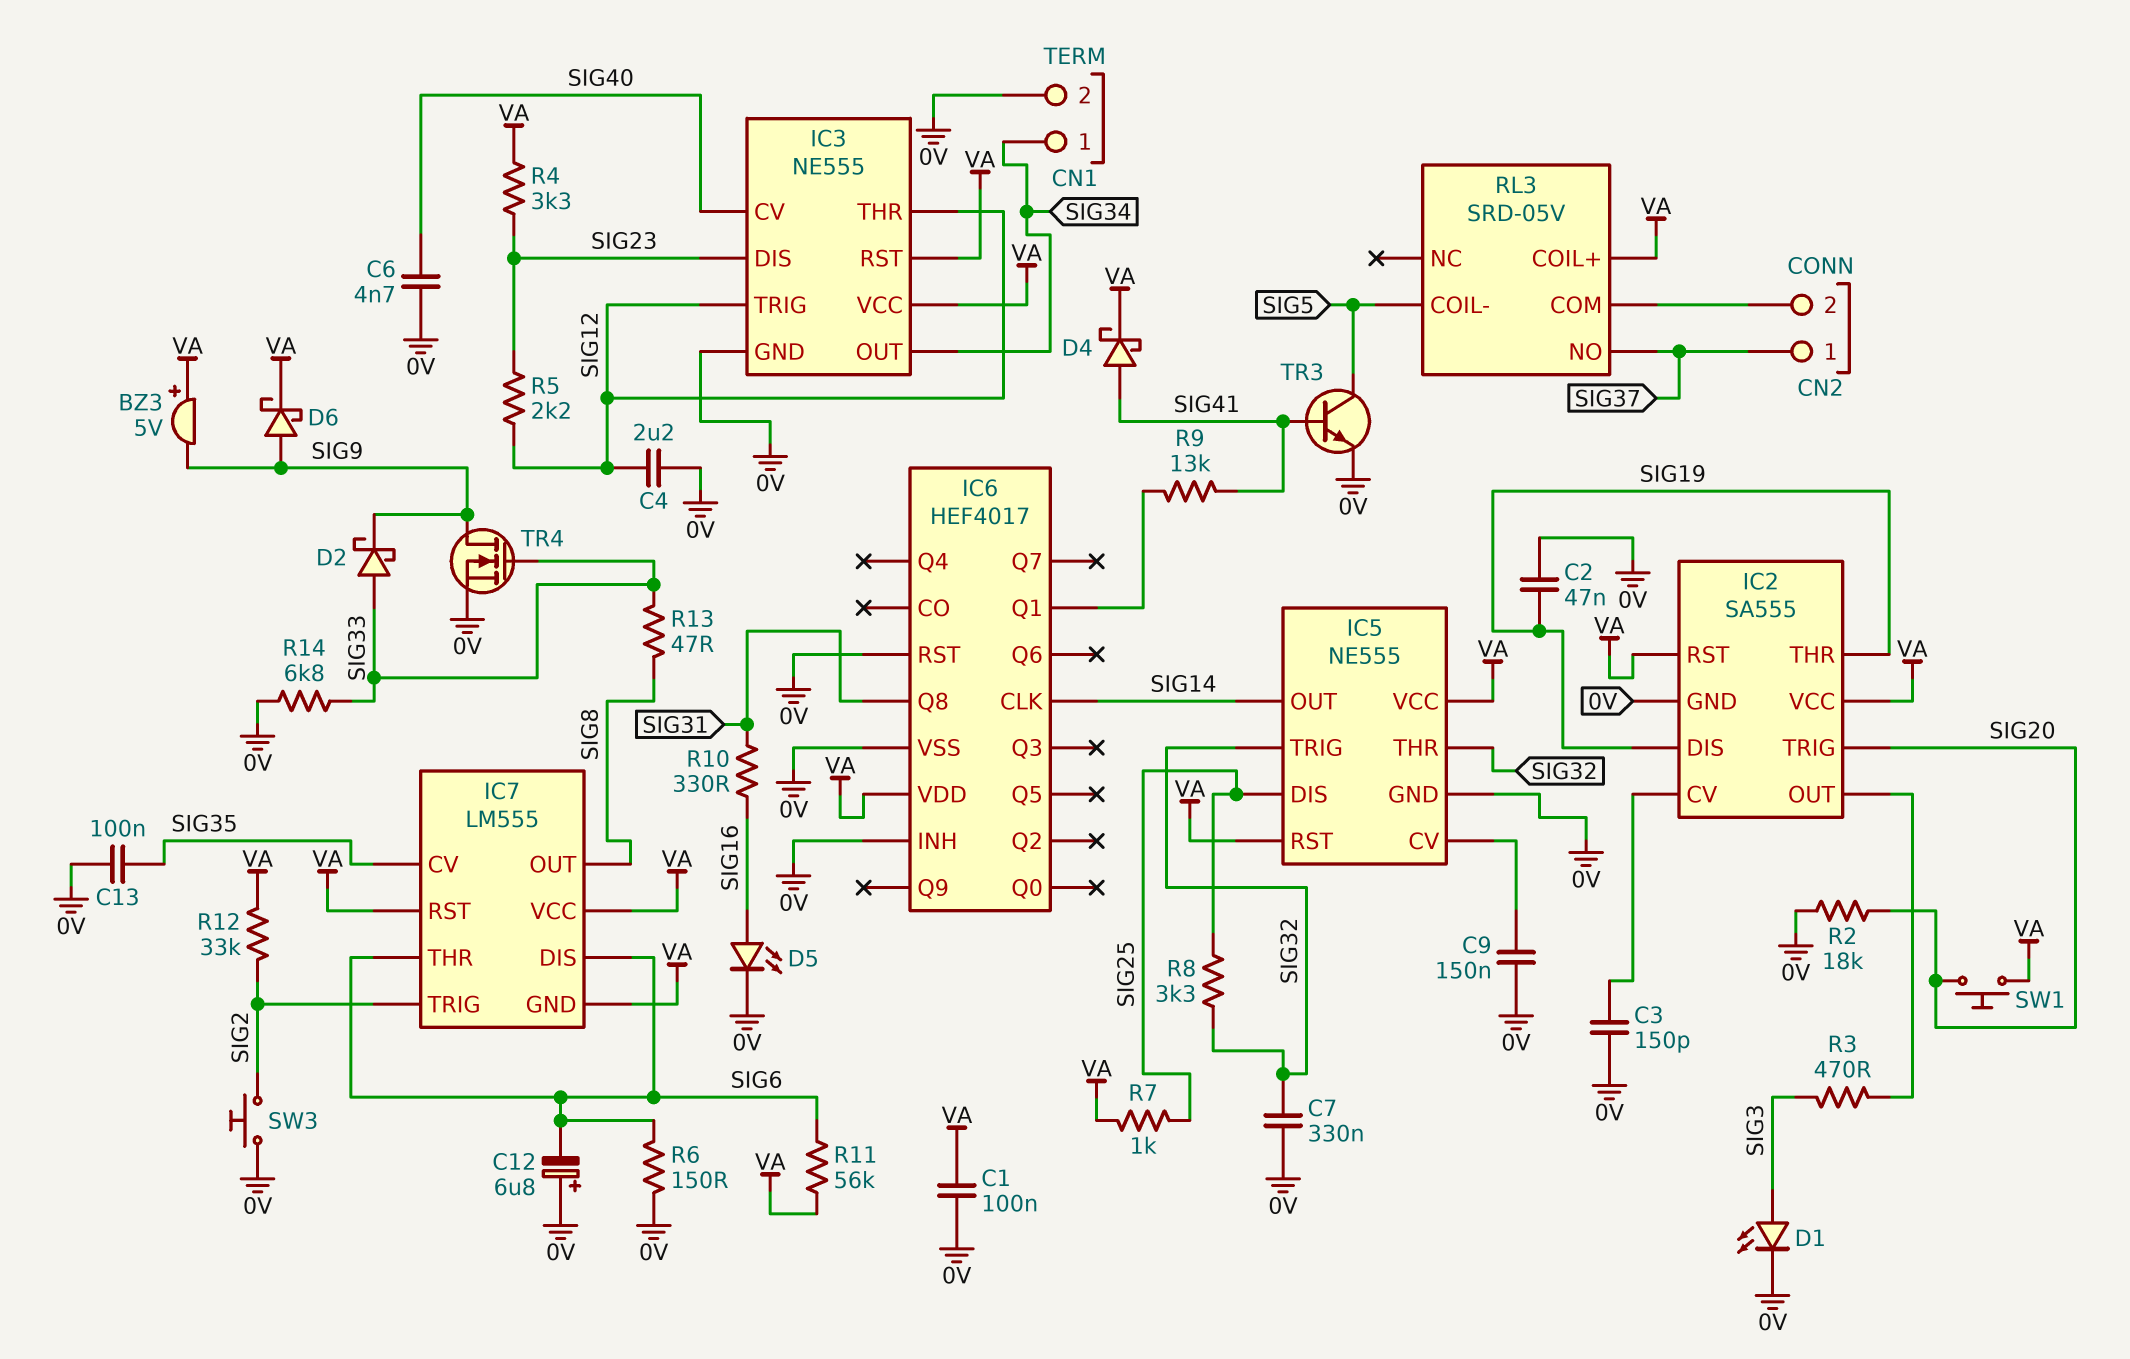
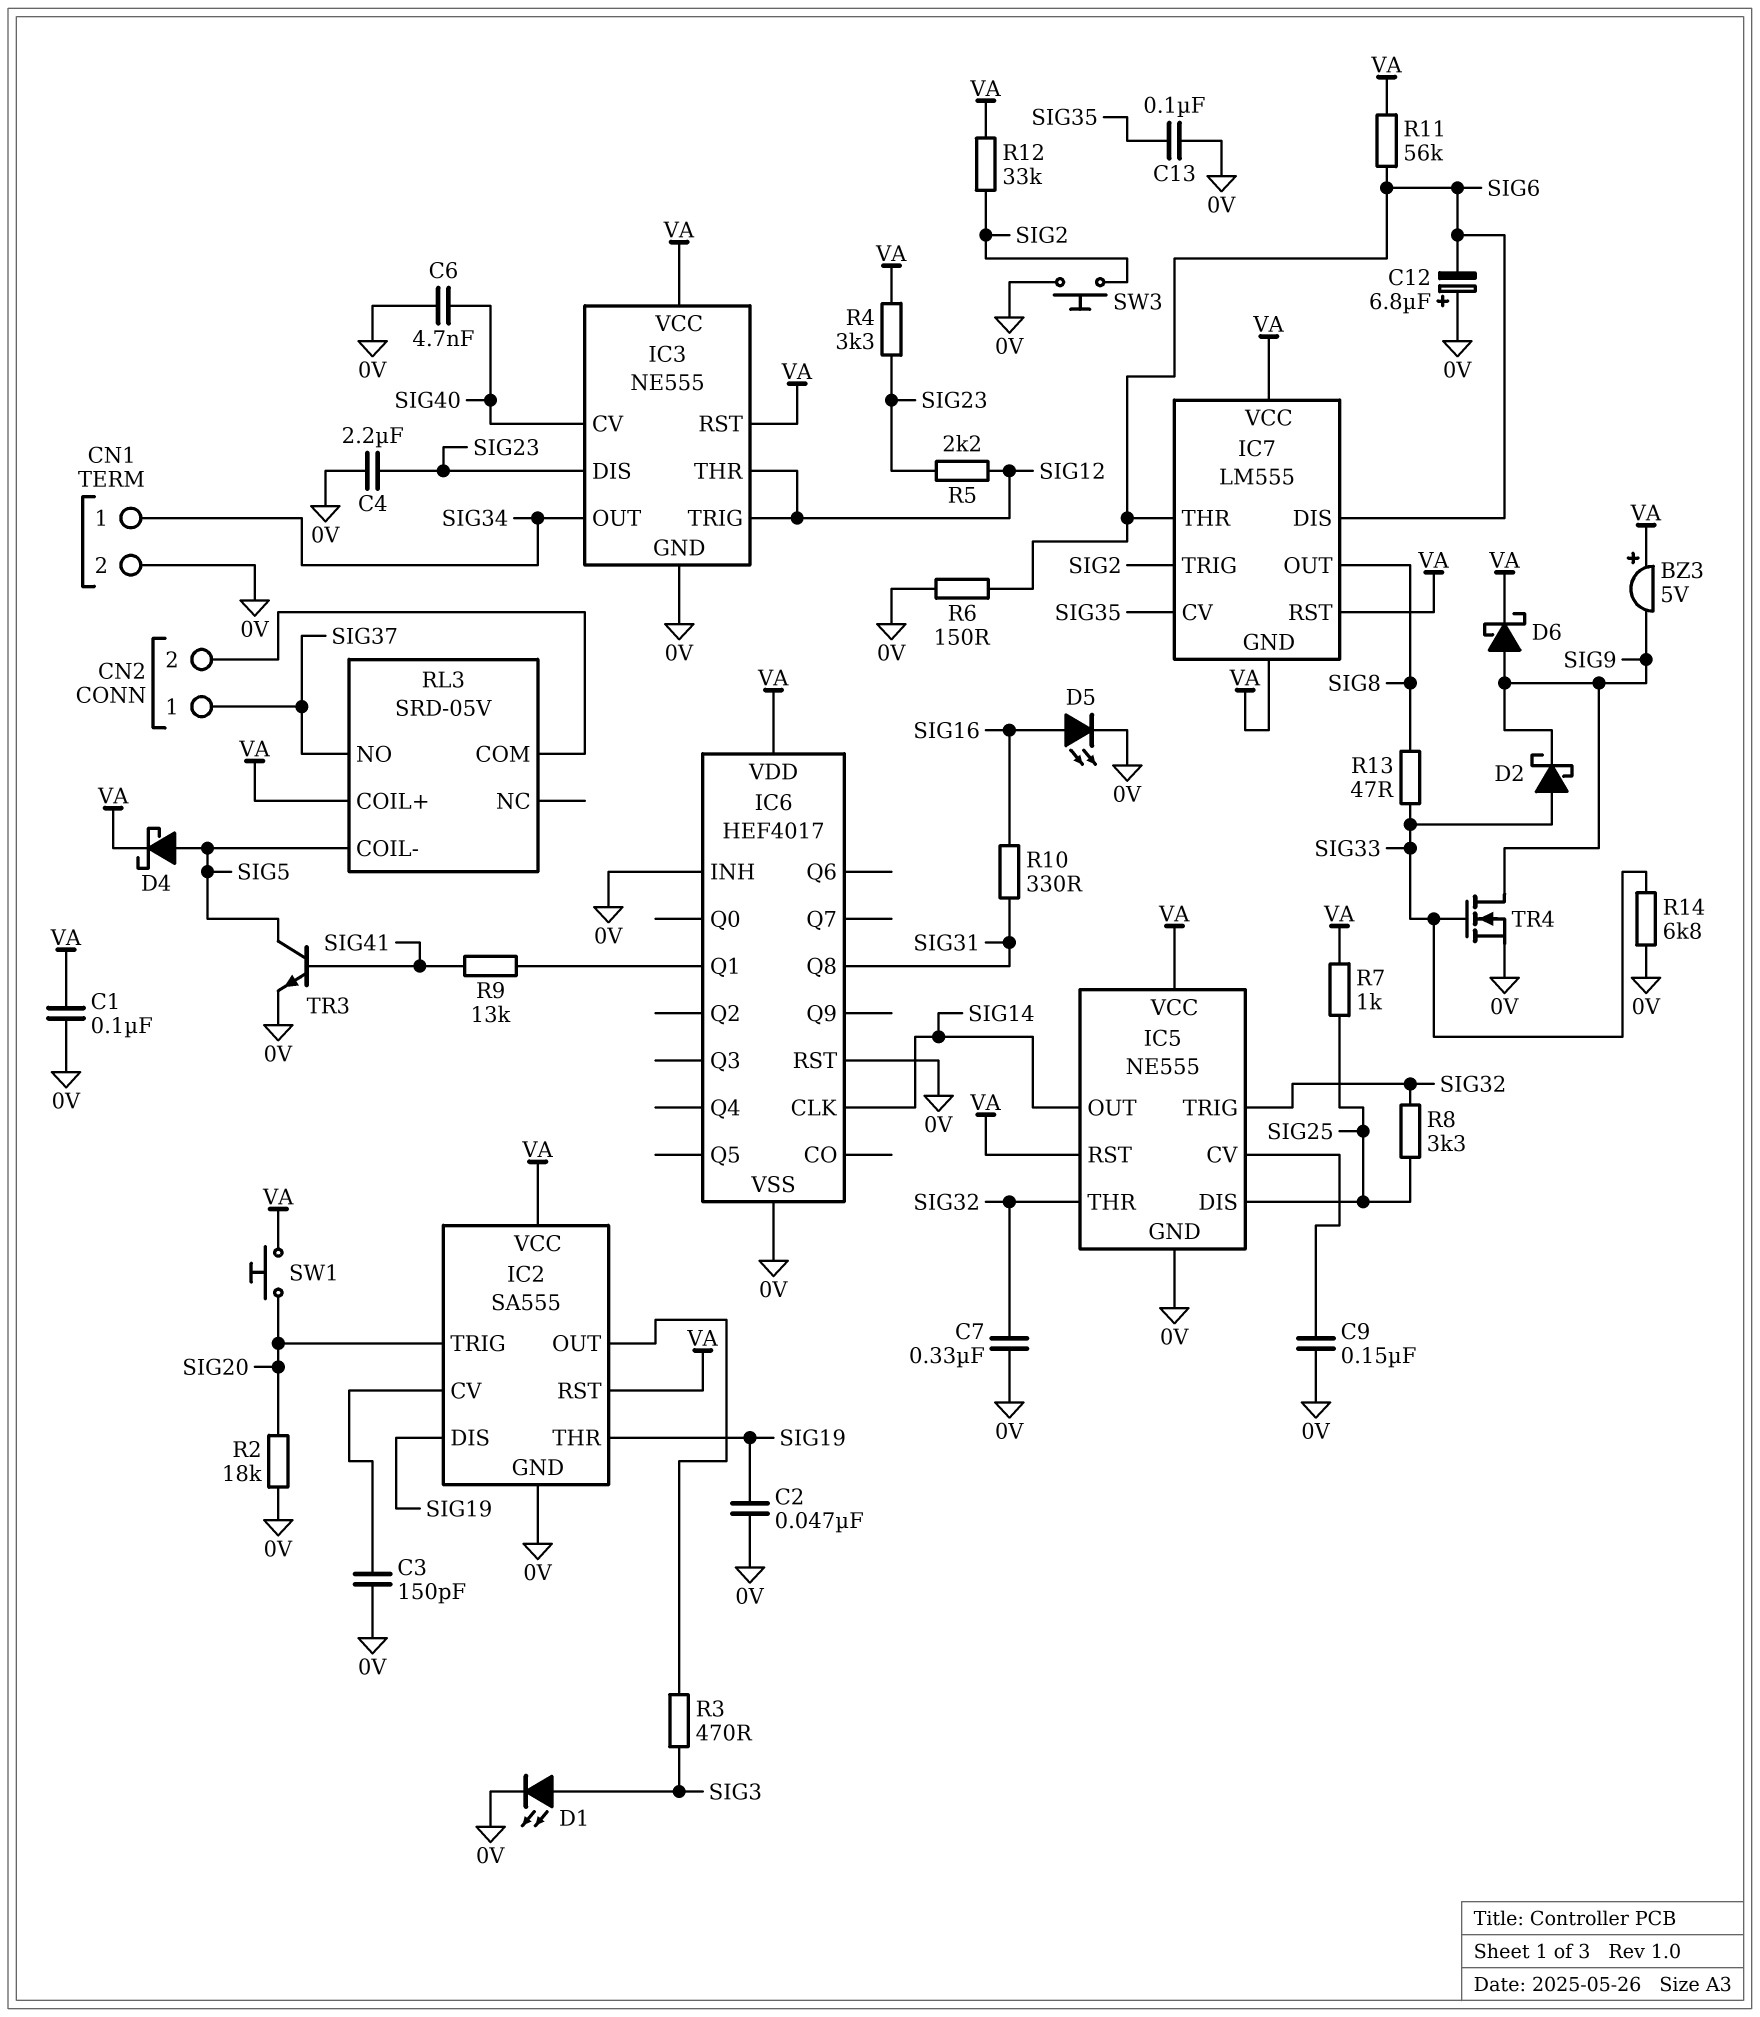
C4: 2.2uF (0V, SIG12) -> 2.2uF (0V, SIG23)
D4: schottky (A SIG41, K VA) -> schottky (A SIG5, K VA)

